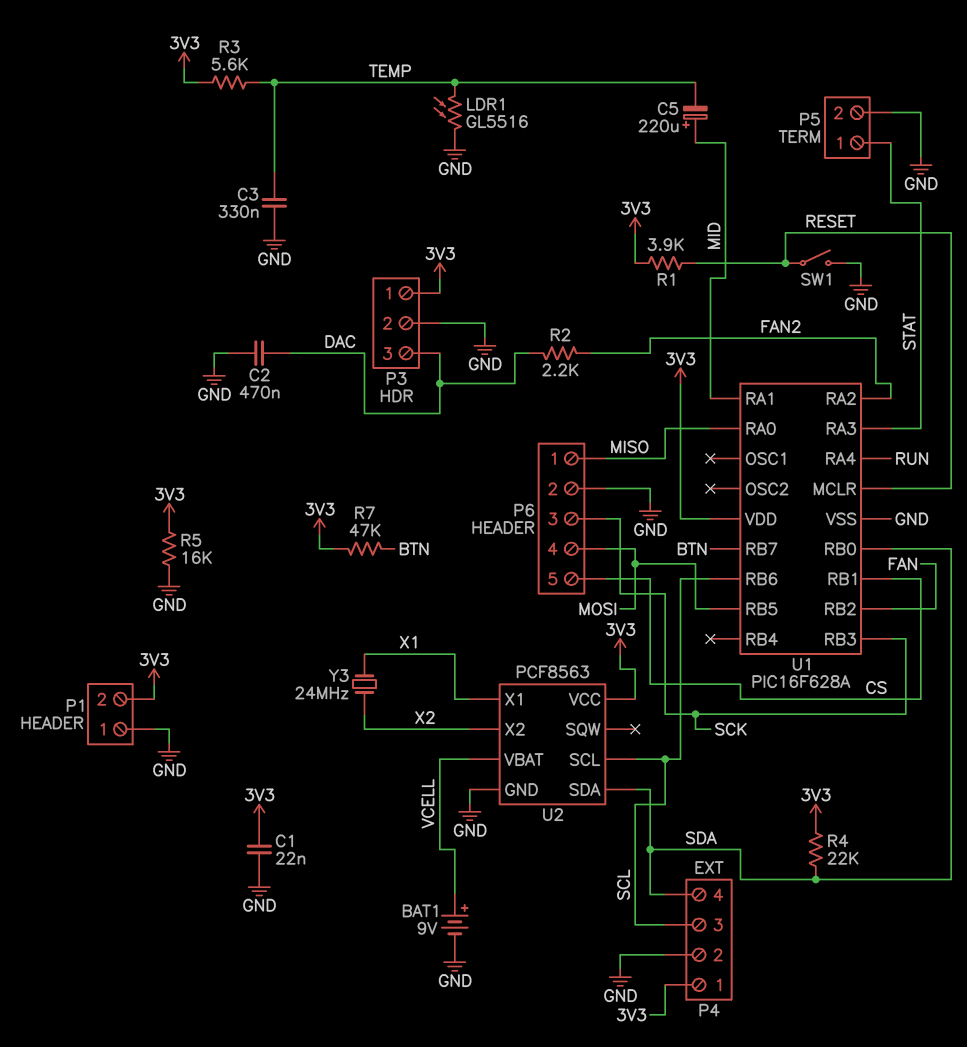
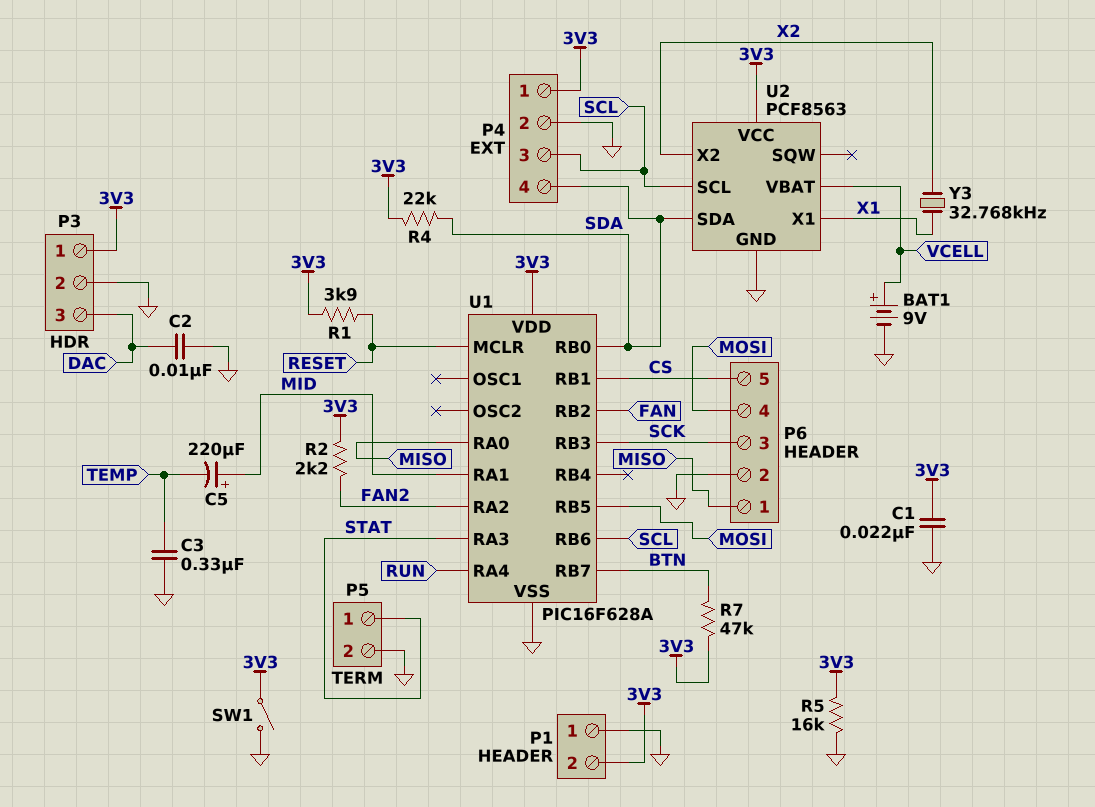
C2: 470nF (DAC, GND) -> 10nF (DAC, GND)
LDR1: GL5516 (GND, TEMP) -> none
R2: 2.2k (DAC, FAN2) -> 2.2k (3V3, FAN2)
R3: 5.6k (3V3, TEMP) -> none
SW1: switch (GND, RESET) -> switch (3V3, GND)
Y3: 24MHz (X1, X2) -> 32.768kHz (X1, X2)

